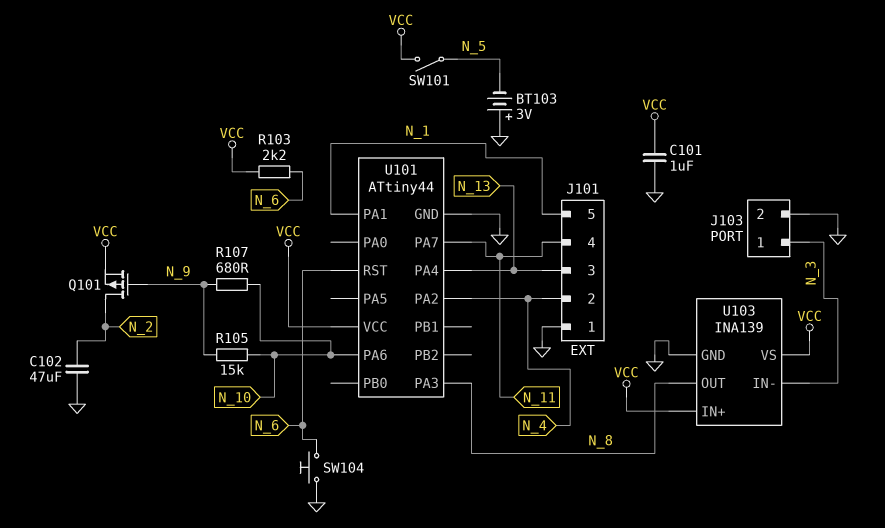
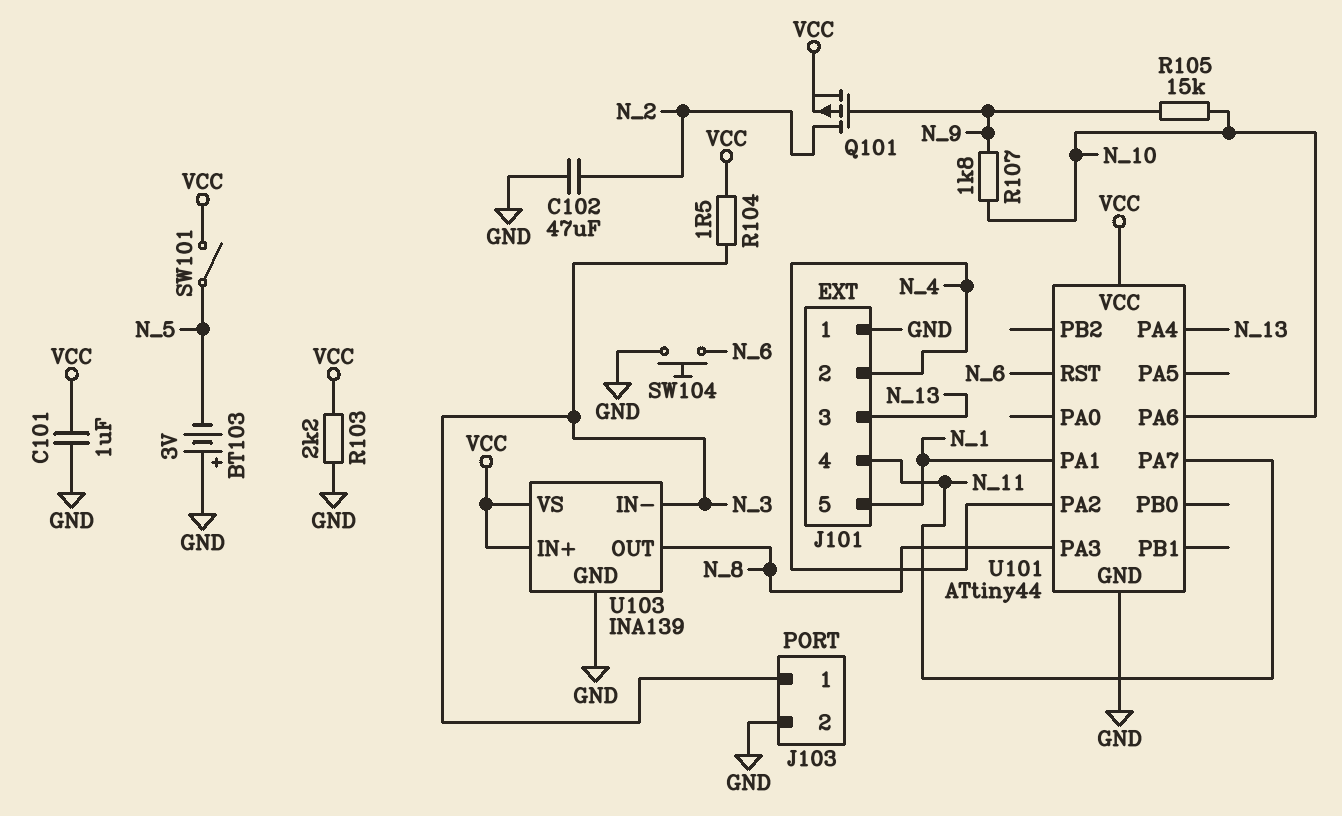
R103: 2.2k (N_6, VCC) -> 2.2k (GND, VCC)
R104: none -> 1.5 (N_3, VCC)
R107: 680 (N_9, N_10) -> 1.8k (N_9, N_10)

